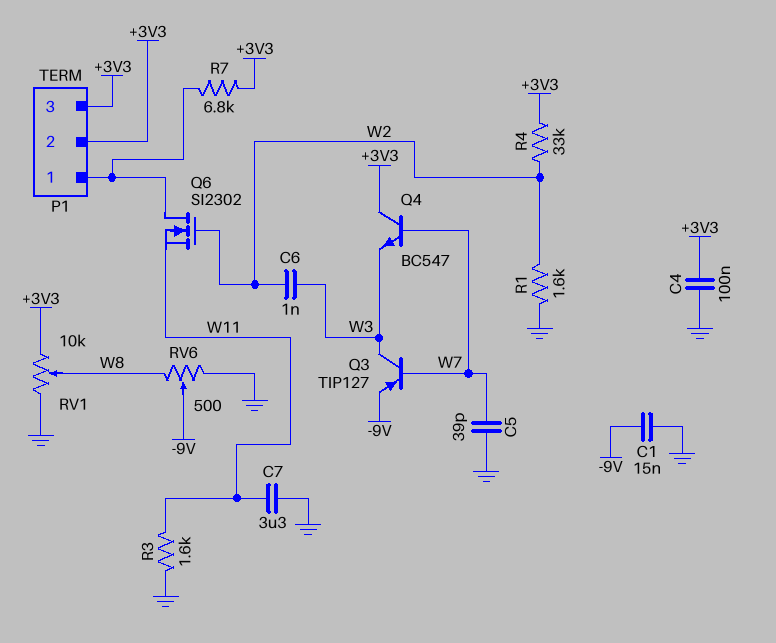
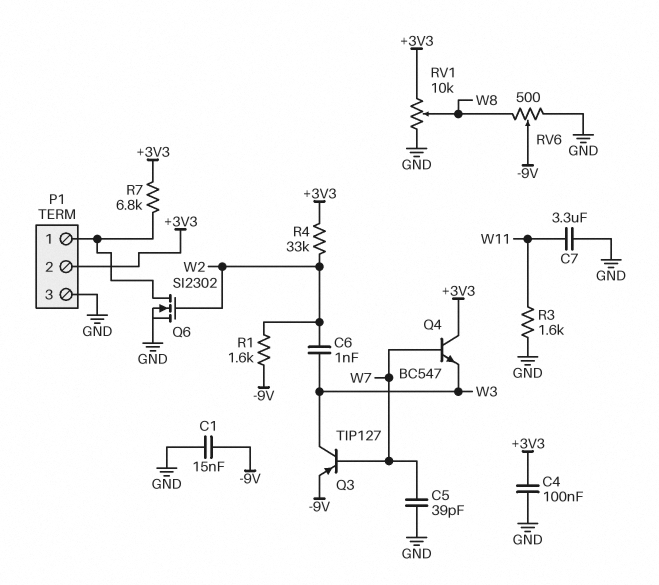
P1 pin 3: +3V3 -> GND
Q6: NMOS SI2302 (G W2, D P1/1, S W11) -> NMOS SI2302 (G W2, D P1/1, S GND)
R1: 1.6k (GND, W2) -> 1.6k (-9V, W2)

